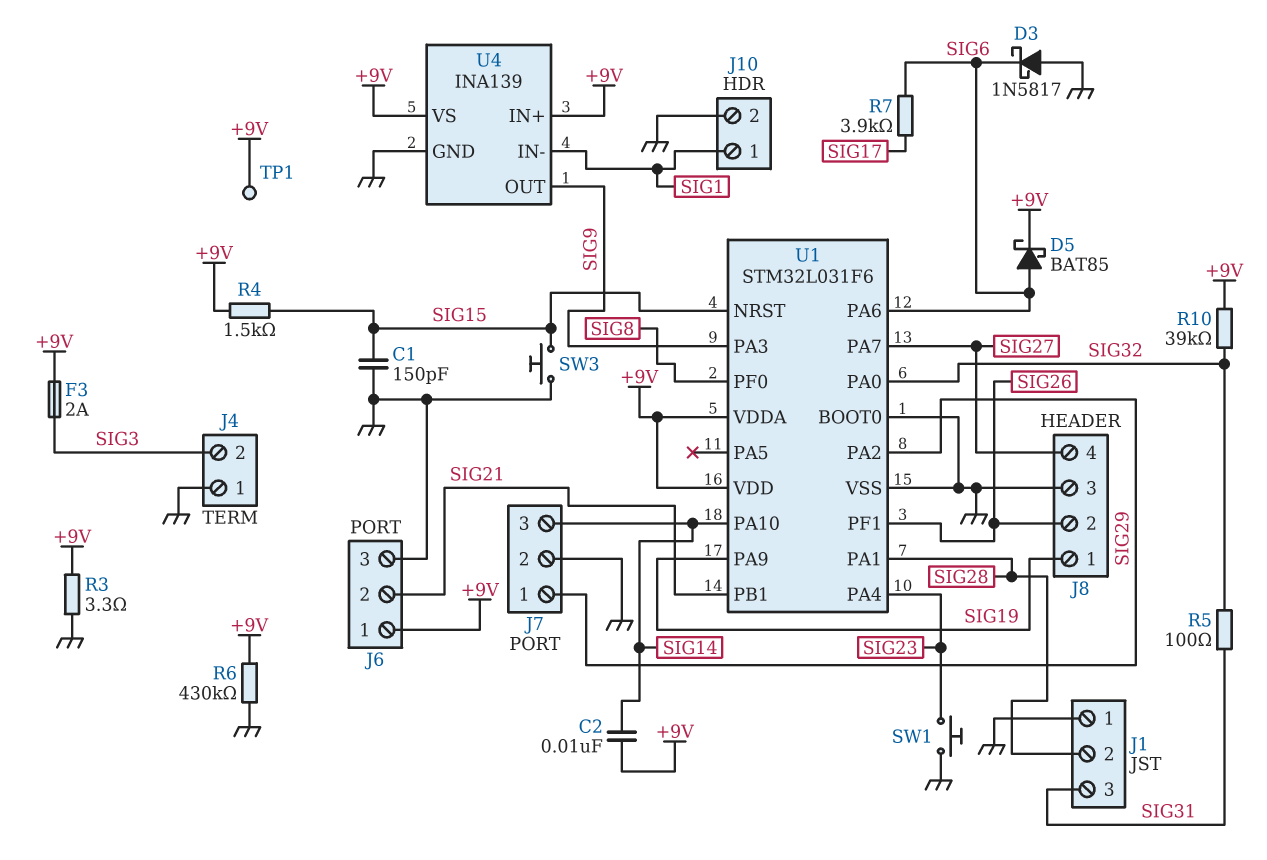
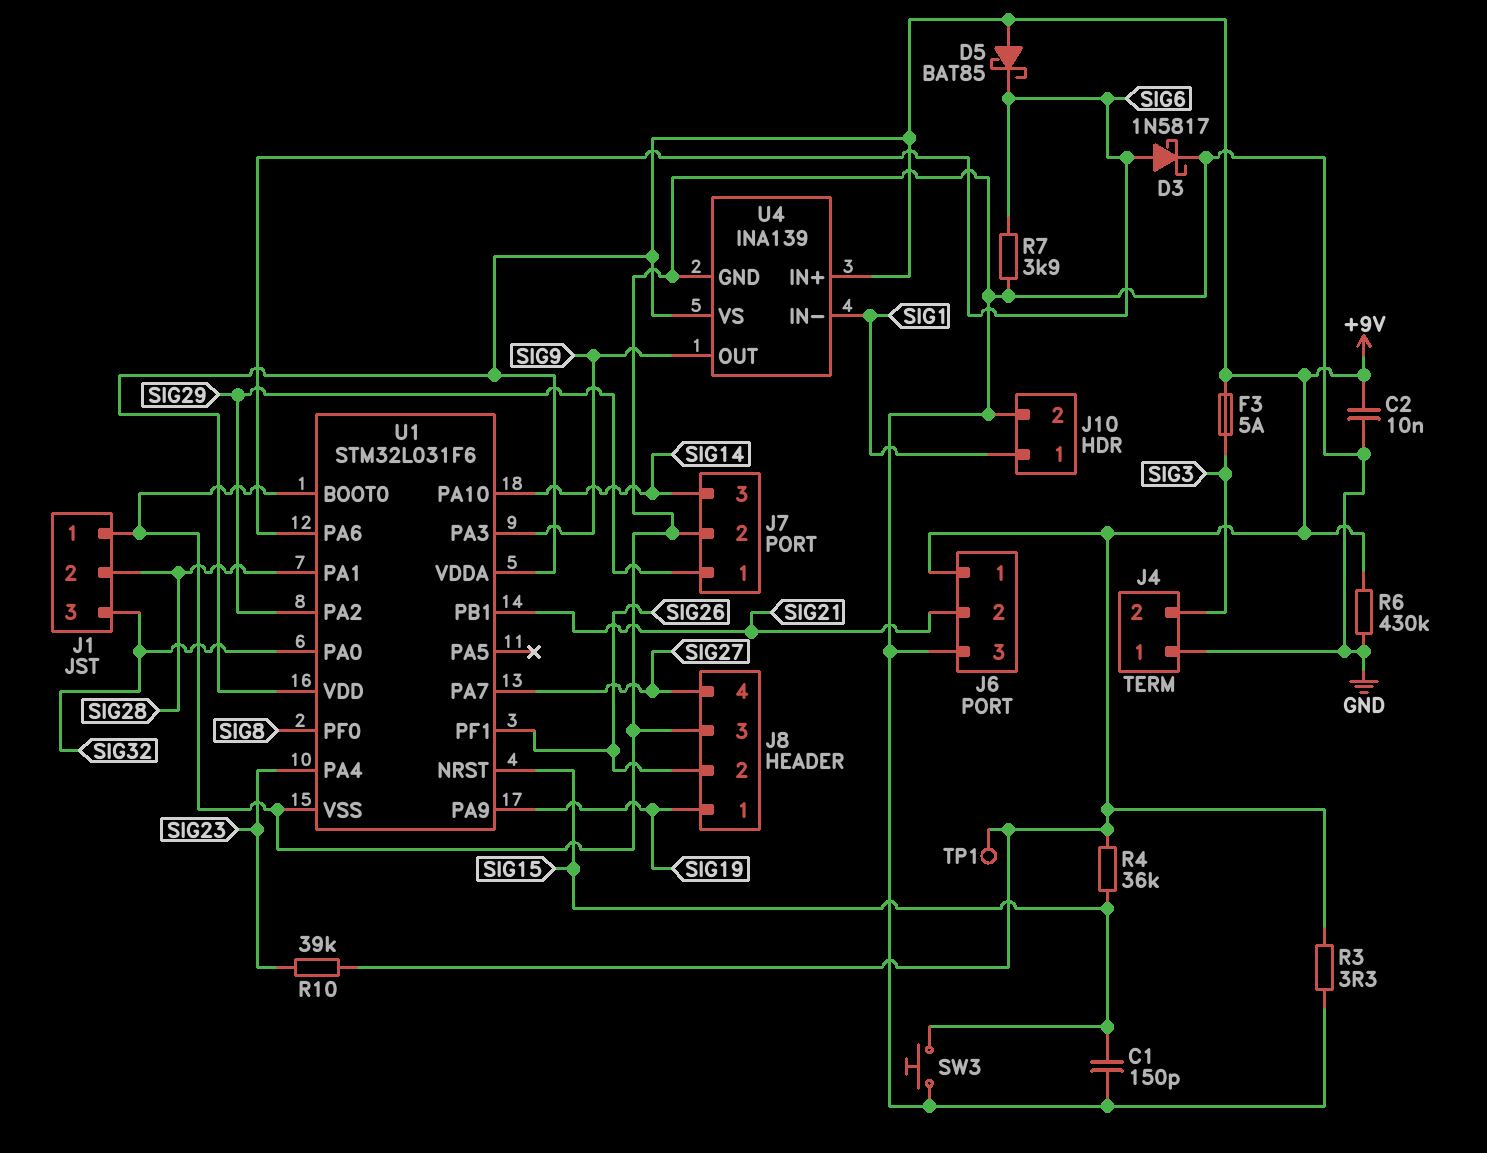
C2: 10nF (+9V, SIG14) -> 10nF (+9V, GND)
D3: schottky 1N5817 (A GND, K SIG6) -> schottky 1N5817 (A SIG6, K GND)
D5: schottky BAT85 (A SIG6, K +9V) -> schottky BAT85 (A +9V, K SIG6)
F3: 2A (+9V, SIG3) -> 5A (+9V, SIG3)
J1 pin 3: SIG31 -> SIG32
R4: 1.5k (+9V, SIG15) -> 36k (+9V, SIG15)
R5: 100 (SIG31, SIG32) -> none
R7: 3.9k (SIG6, SIG17) -> 3.9k (GND, SIG6)
R10: 39k (+9V, SIG32) -> 39k (+9V, SIG23)
SW1: button (GND, SIG23) -> none

